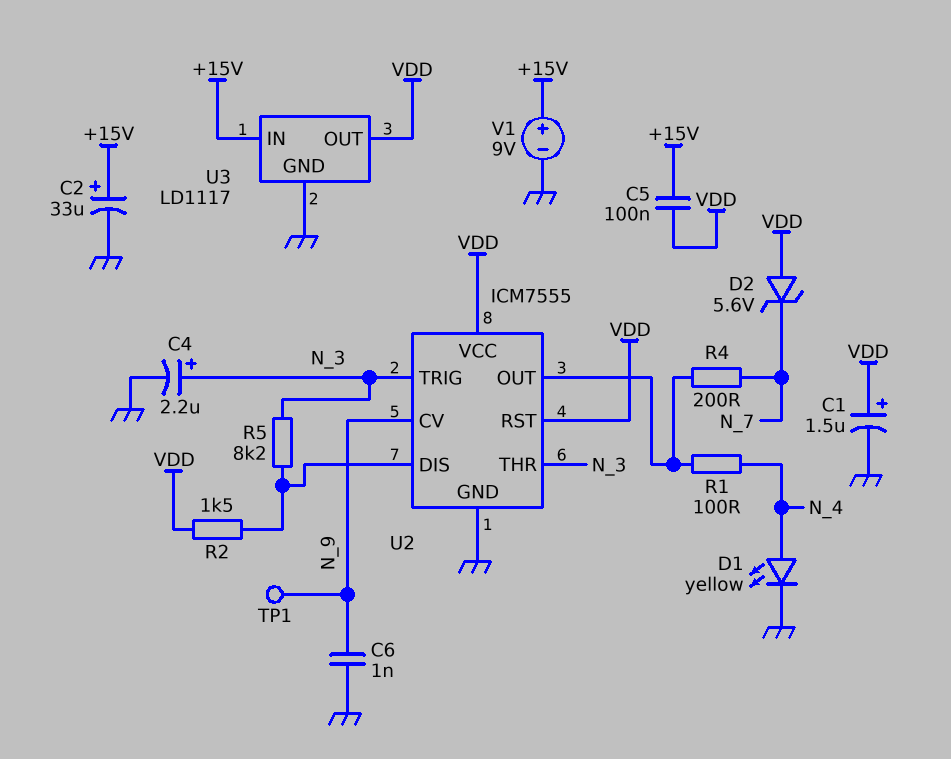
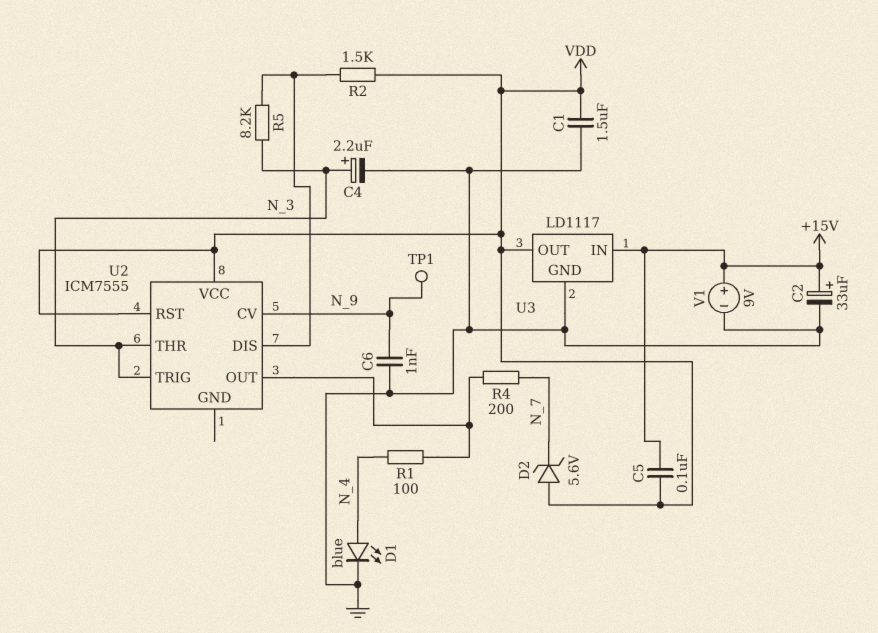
C1: 1.5uF (plus VDD, minus GND) -> 1.5uF (GND, VDD)
D1: LED yellow (A N_4, K GND) -> LED blue (A N_4, K GND)
U2 pin GND: GND -> none

